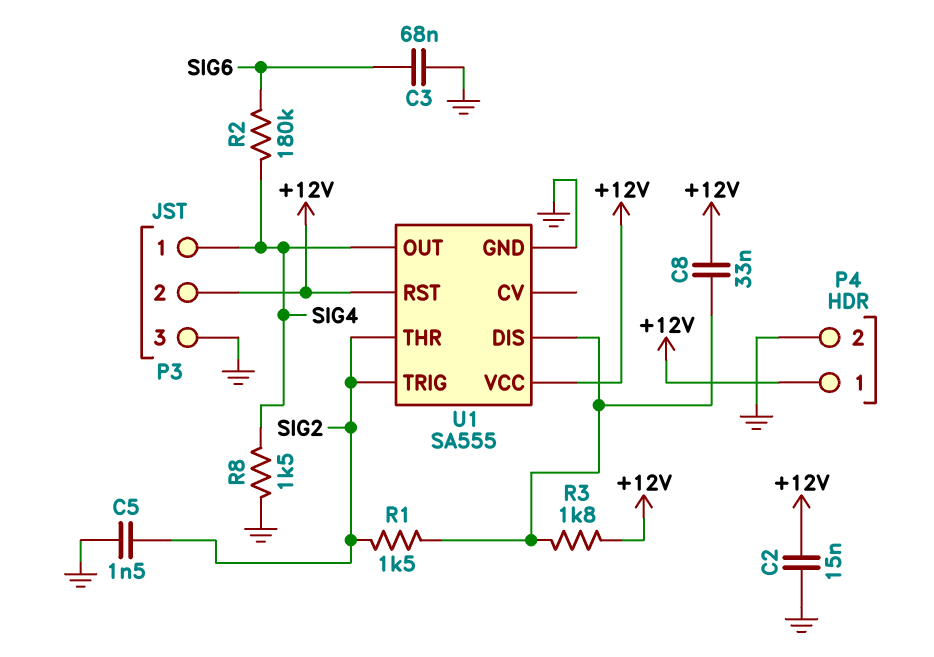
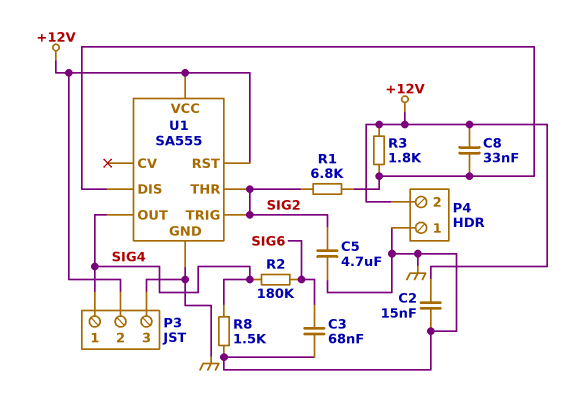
C5: 1.5nF (GND, SIG2) -> 4.7uF (GND, SIG2)
P4 pin 1: +12V -> GND
P4 pin 2: GND -> +12V
R1: 1.5k (SIG2, U1/DIS) -> 6.8k (SIG2, U1/DIS)

